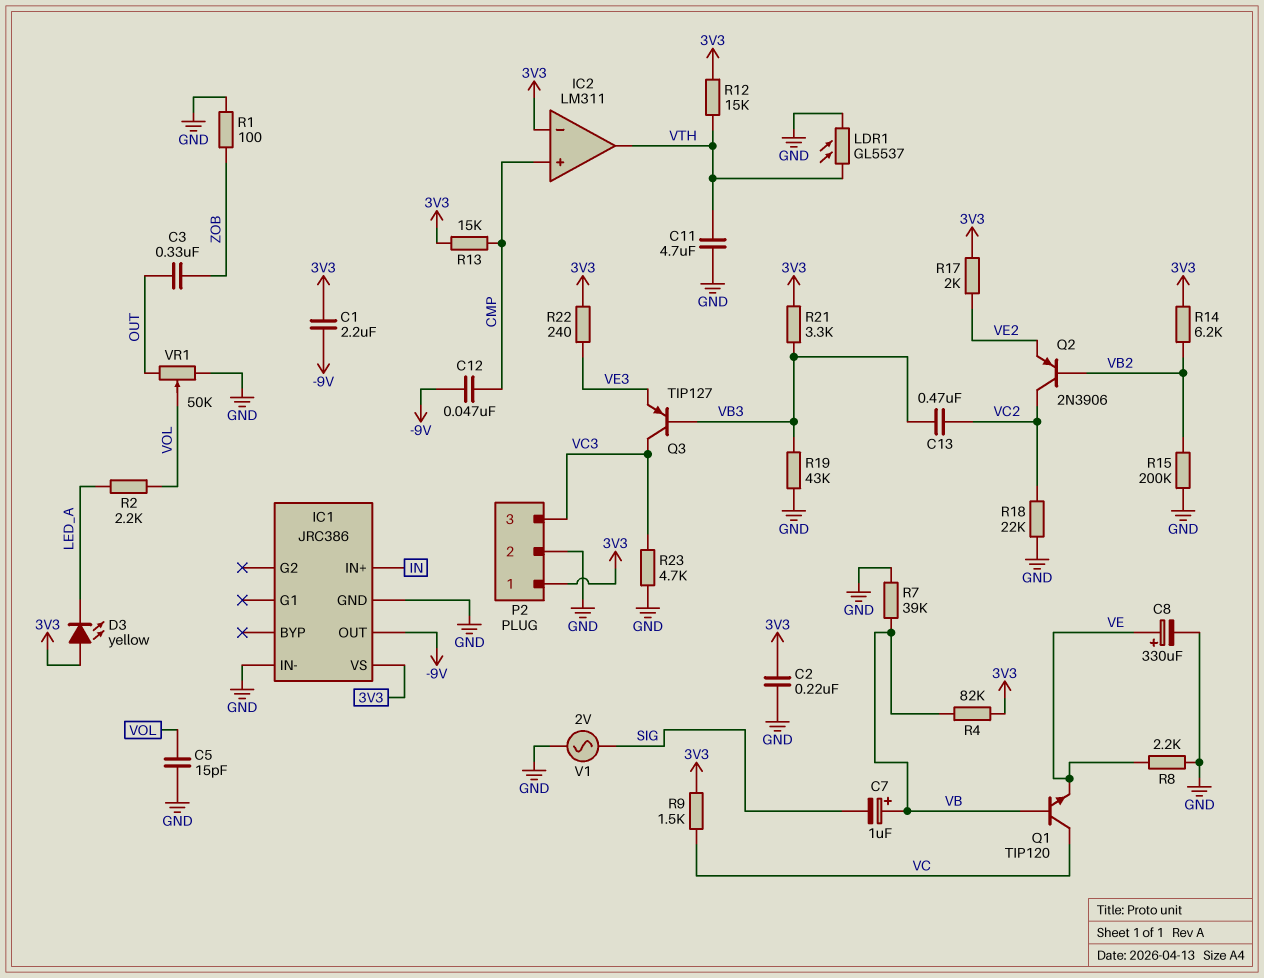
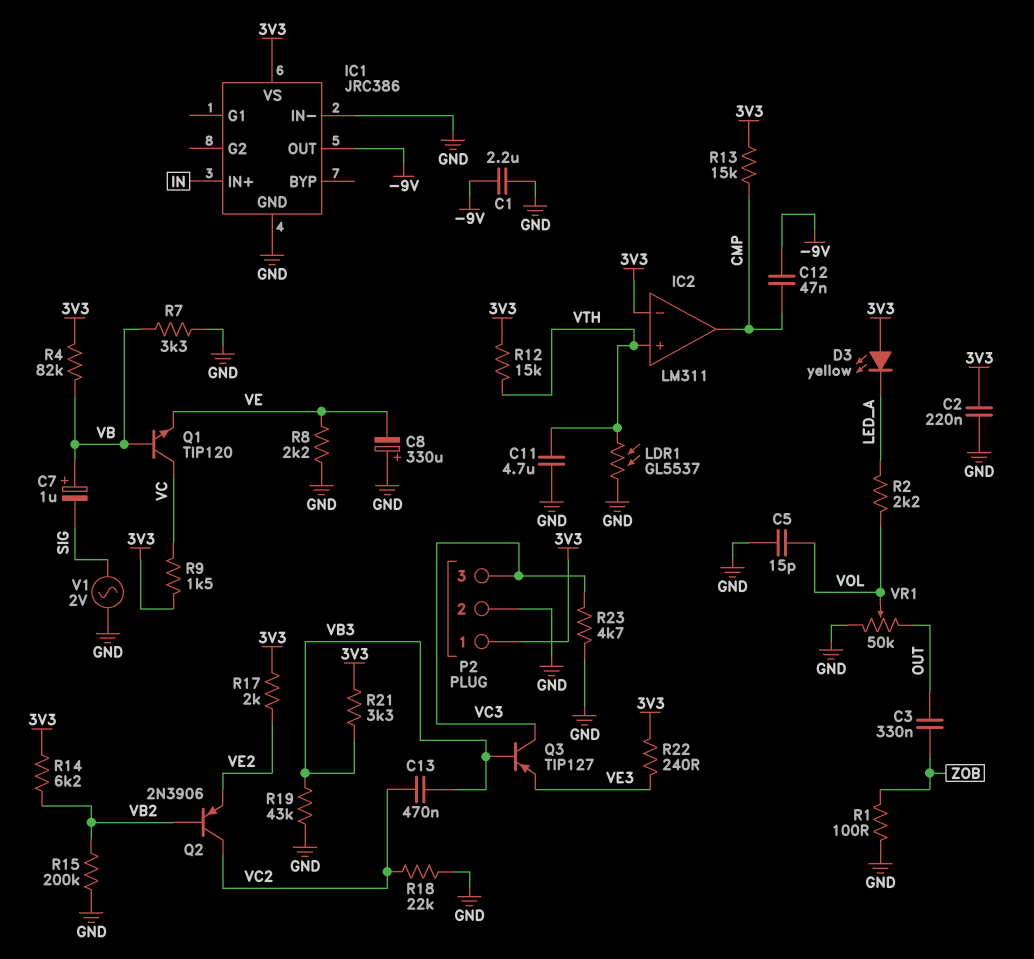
C1: 2.2uF (-9V, 3V3) -> 2.2uF (-9V, GND)
C8: 330uF (plus VE, minus GND) -> 330uF (plus GND, minus VE)
IC2 pin in+: CMP -> VTH
IC2 pin out: VTH -> CMP
R7: 39k (GND, VB) -> 3.3k (GND, VB)

